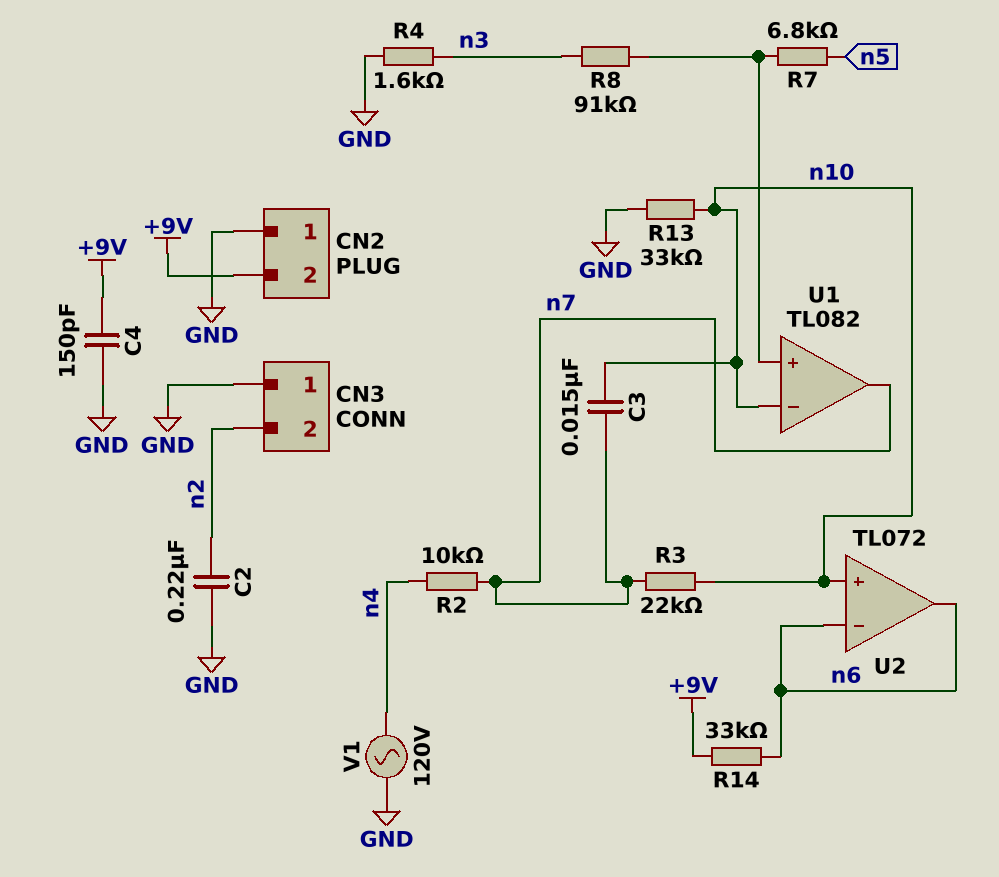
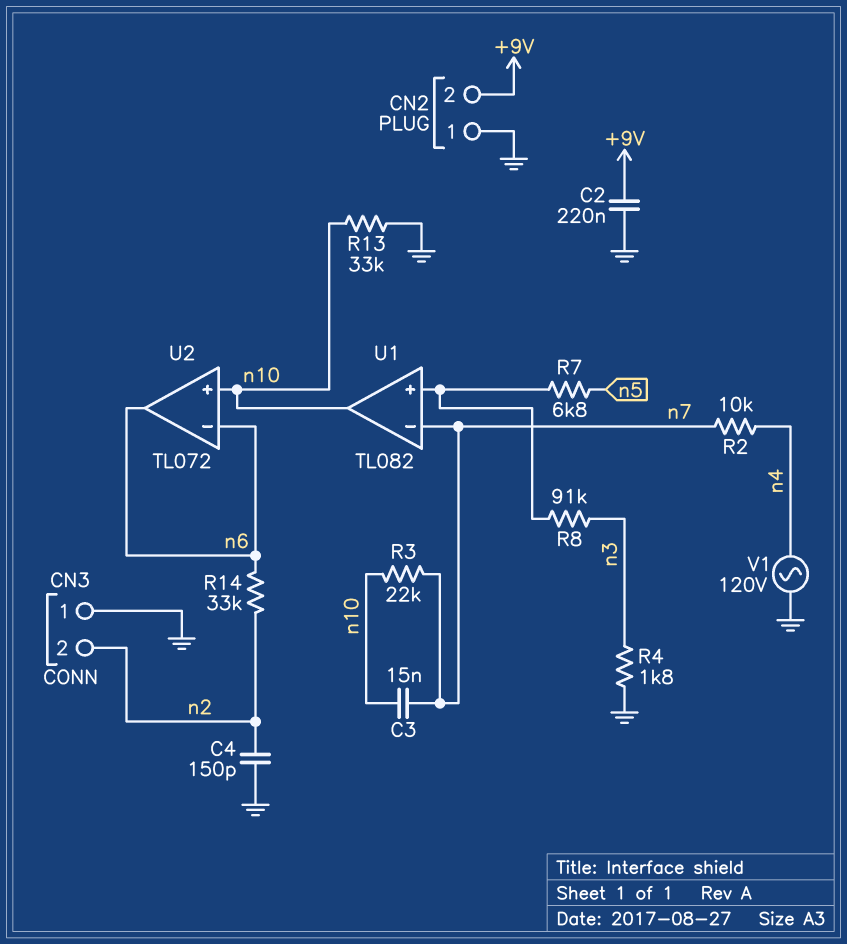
C2: 220nF (GND, n2) -> 220nF (+9V, GND)
C4: 150pF (+9V, GND) -> 150pF (GND, n2)
R4: 1.6k (GND, n3) -> 1.8k (GND, n3)
R14: 33k (+9V, n6) -> 33k (n2, n6)
U1 pin in-: n10 -> n7
U1 pin out: n7 -> n10

